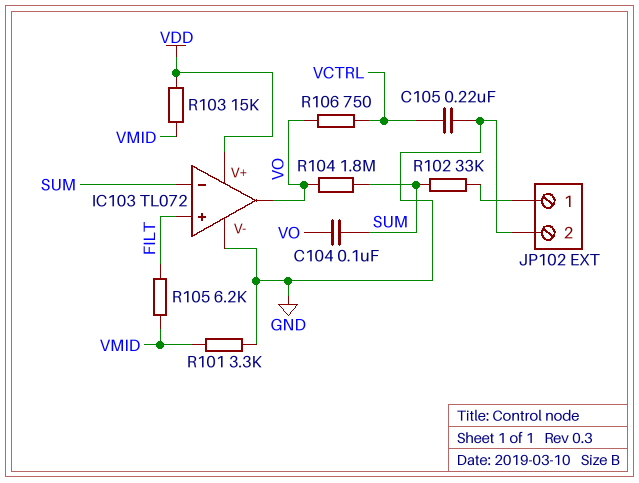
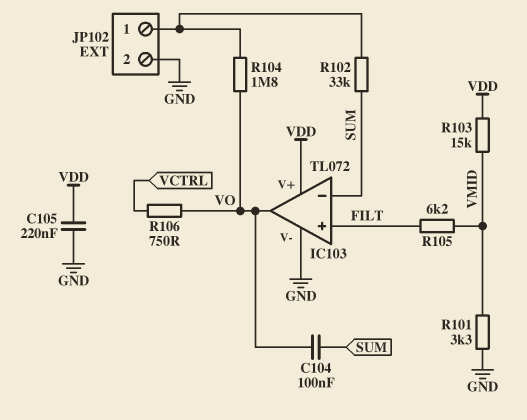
C105: 220nF (GND, VCTRL) -> 220nF (GND, VDD)
R104: 1.8M (SUM, VO) -> 1.8M (JP102/1, VO)

